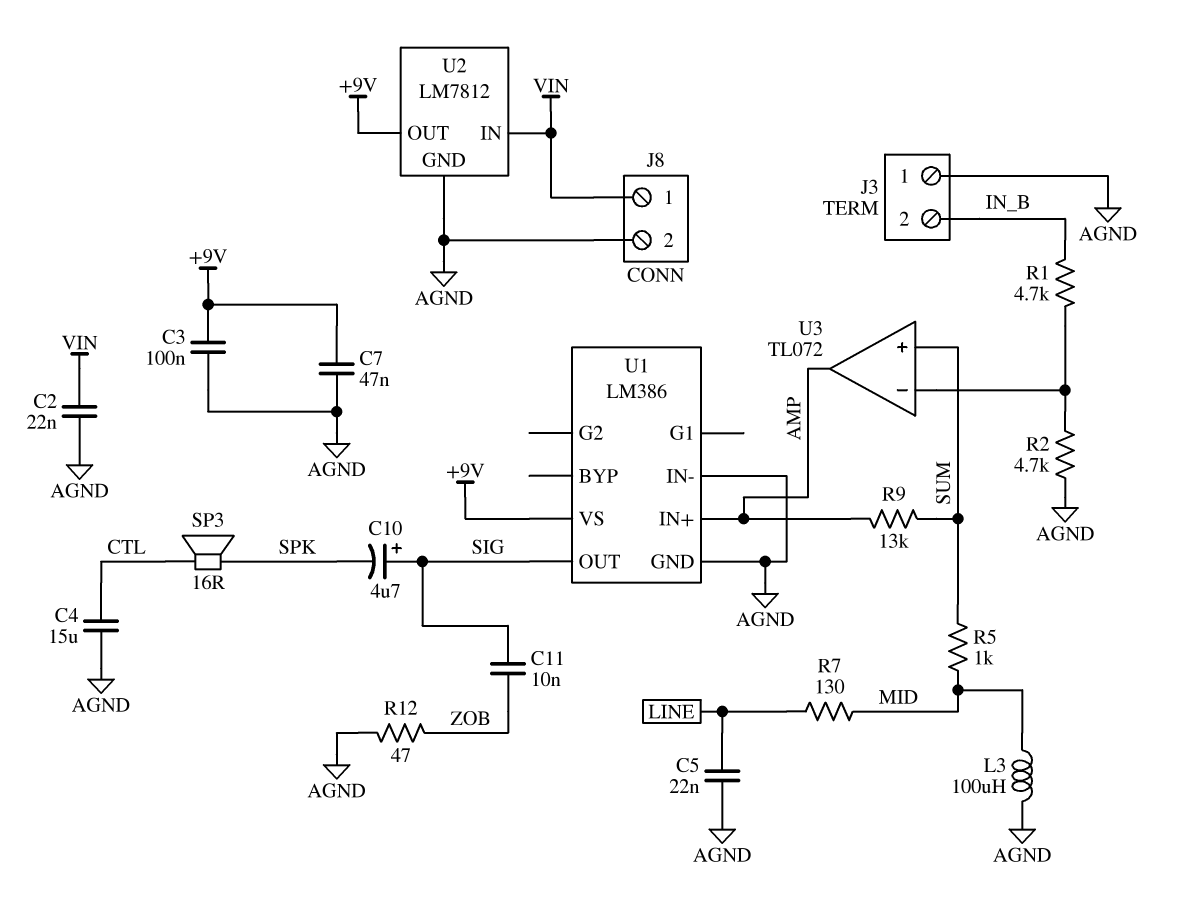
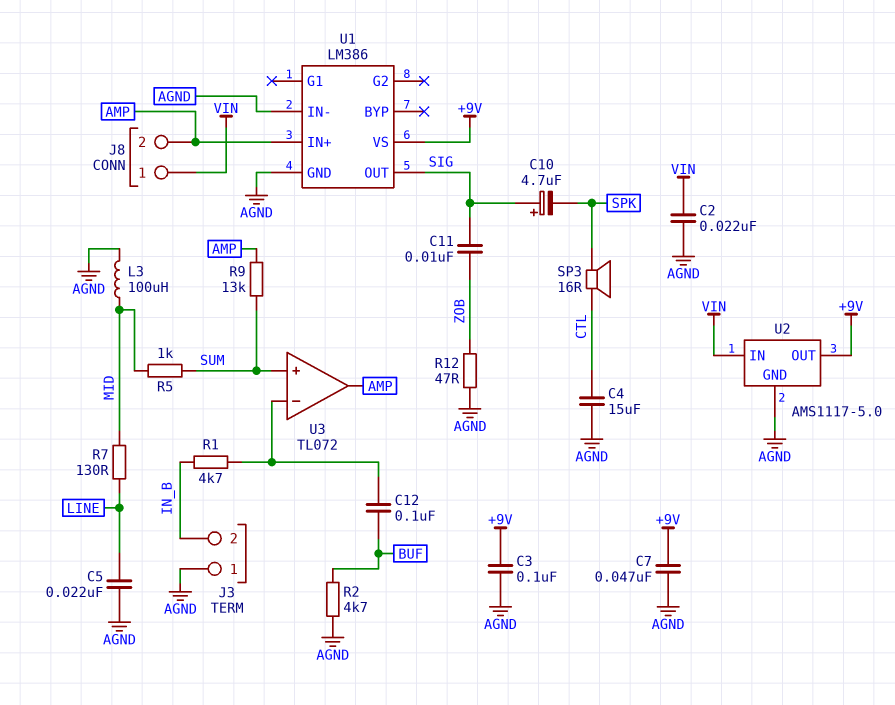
C12: none -> 100nF (BUF, U3/in-)
J8 pin 2: AGND -> AMP
R2: 4.7k (AGND, U3/in-) -> 4.7k (AGND, BUF)
U2: LM7812 -> AMS1117-5.0

